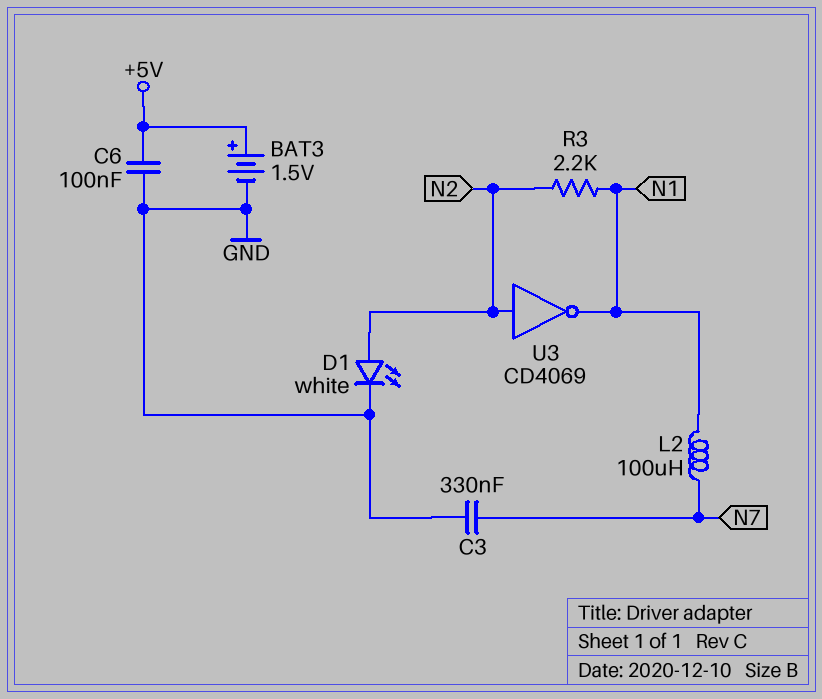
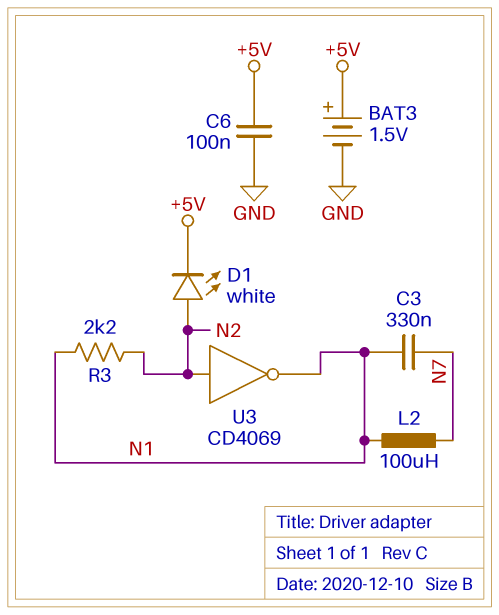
C3: 330nF (GND, N7) -> 330nF (N1, N7)
D1: LED white (A N2, K GND) -> LED white (A N2, K +5V)

